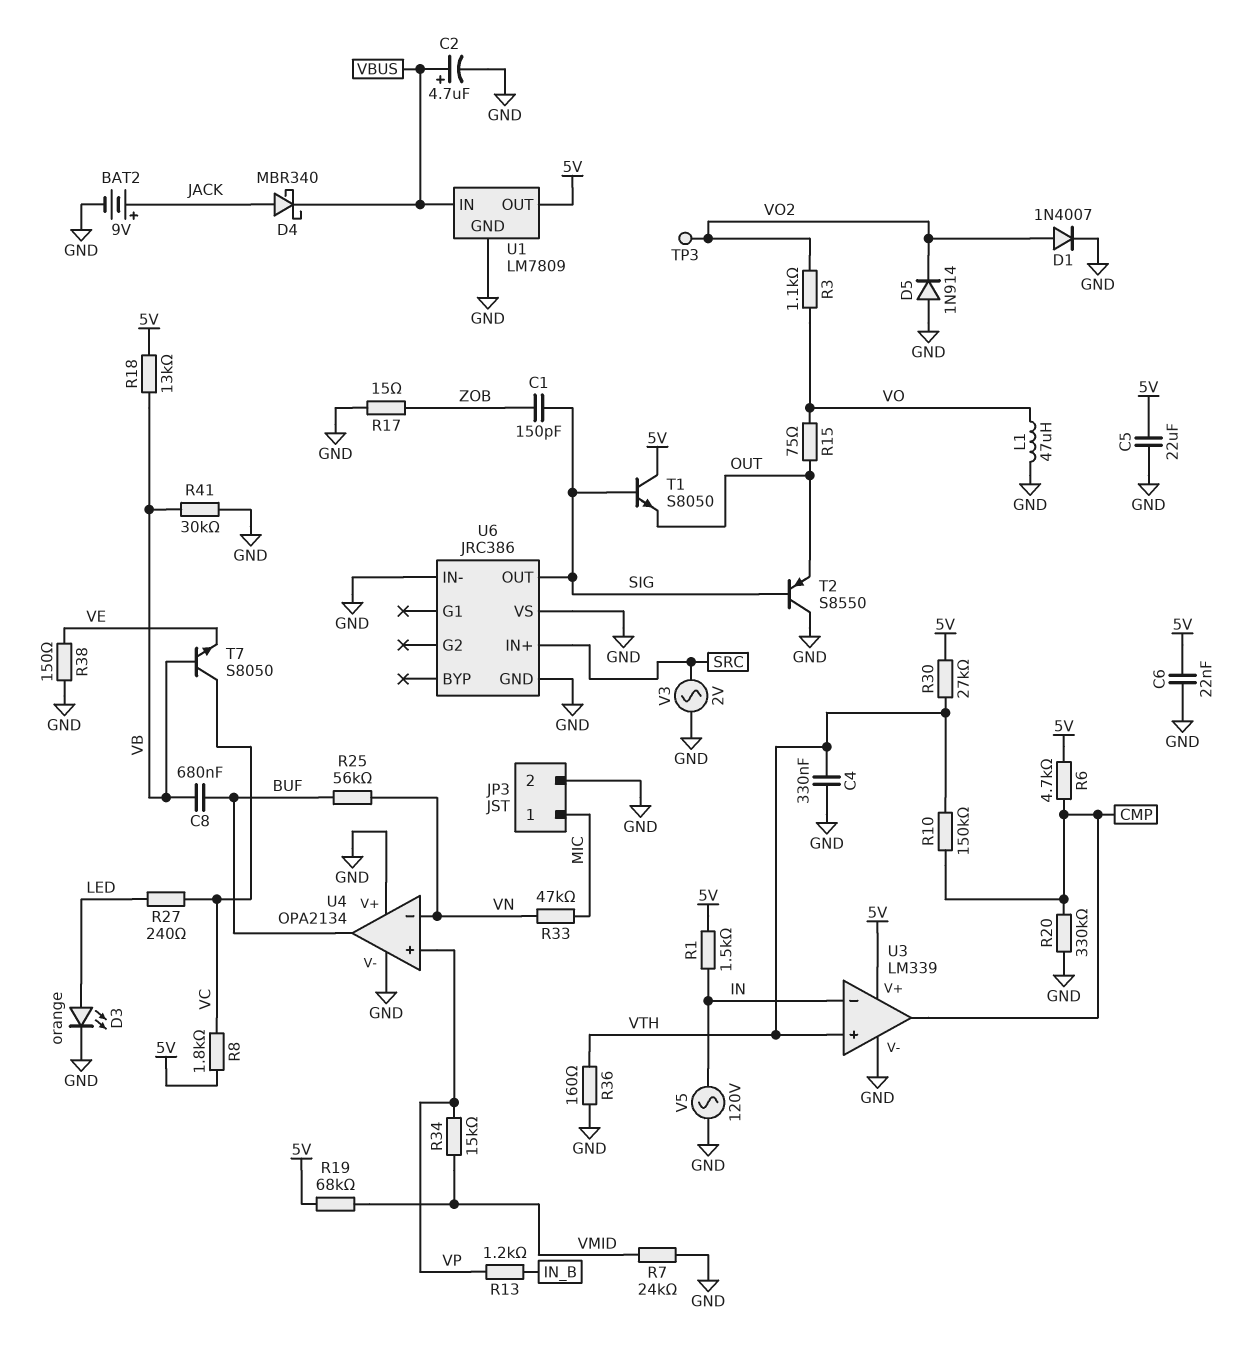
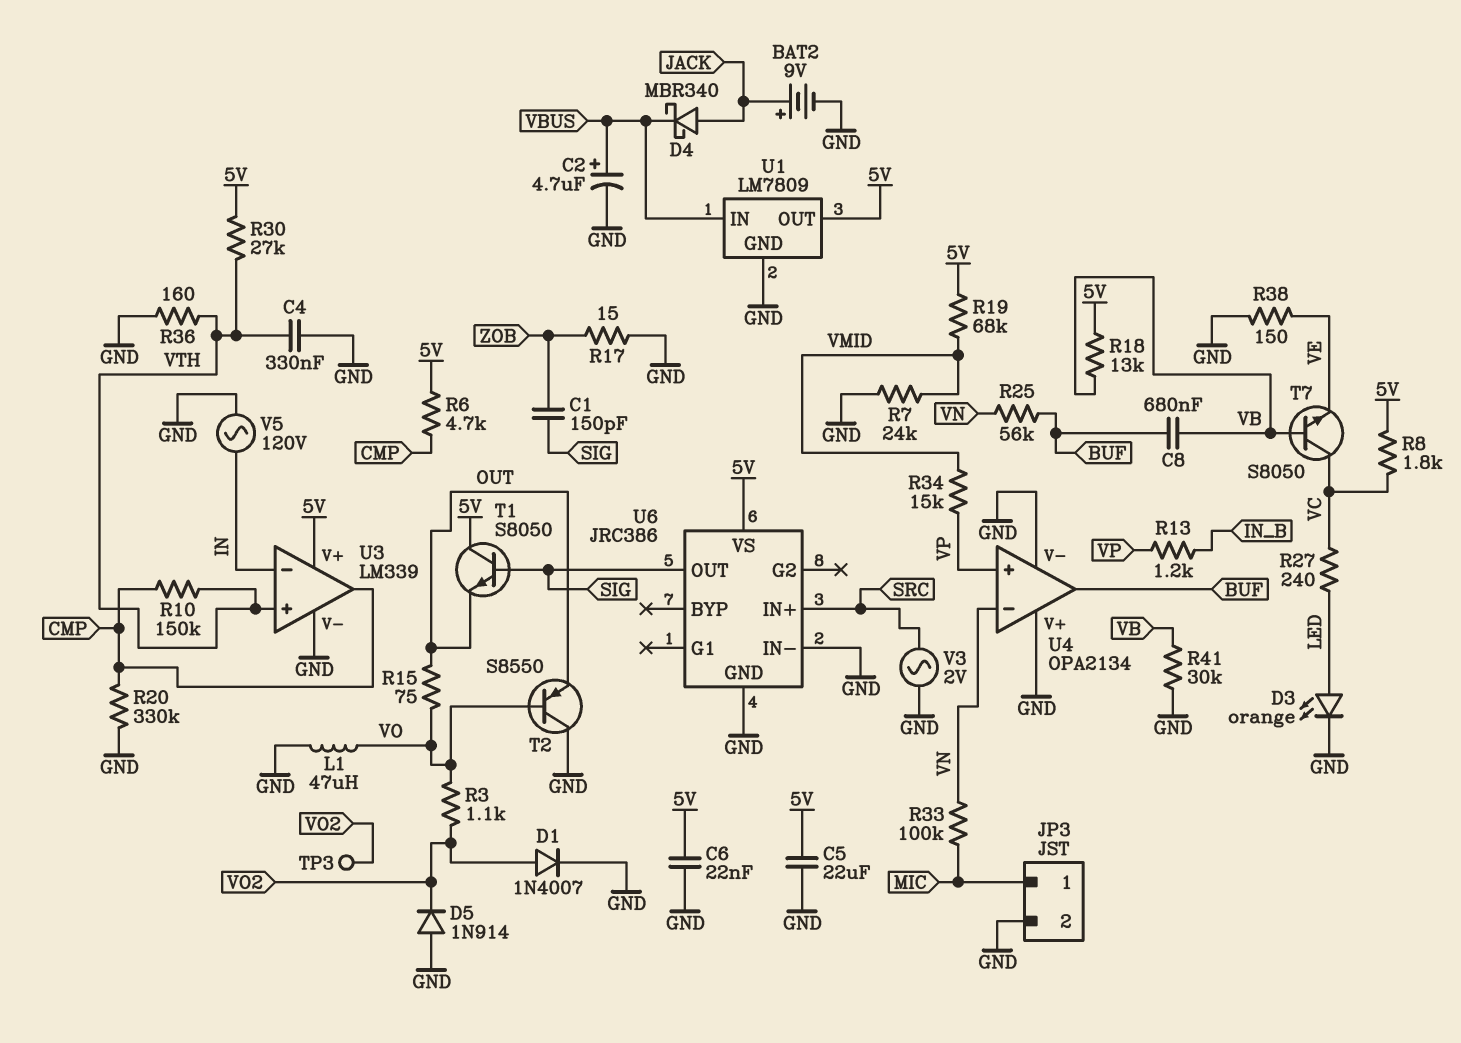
R1: 1.5k (5V, IN) -> none
R33: 47k (MIC, VN) -> 100k (MIC, VN)
T2: PNP S8550 (B SIG, C GND, E OUT) -> PNP S8550 (B VO, C GND, E OUT)
U6 pin VS: GND -> 5V

